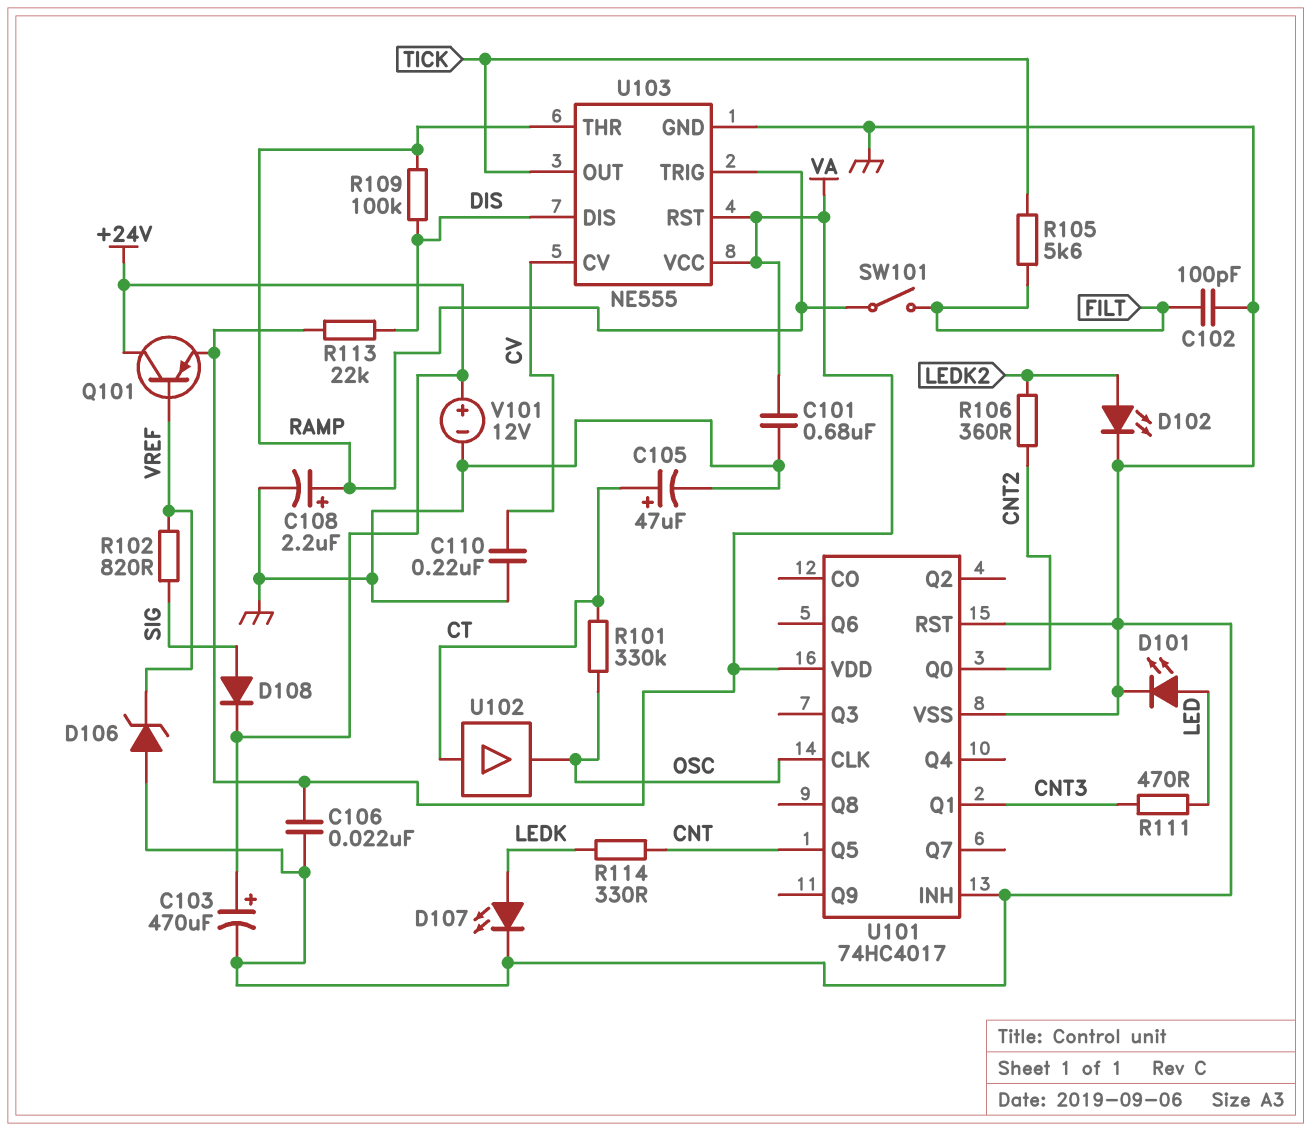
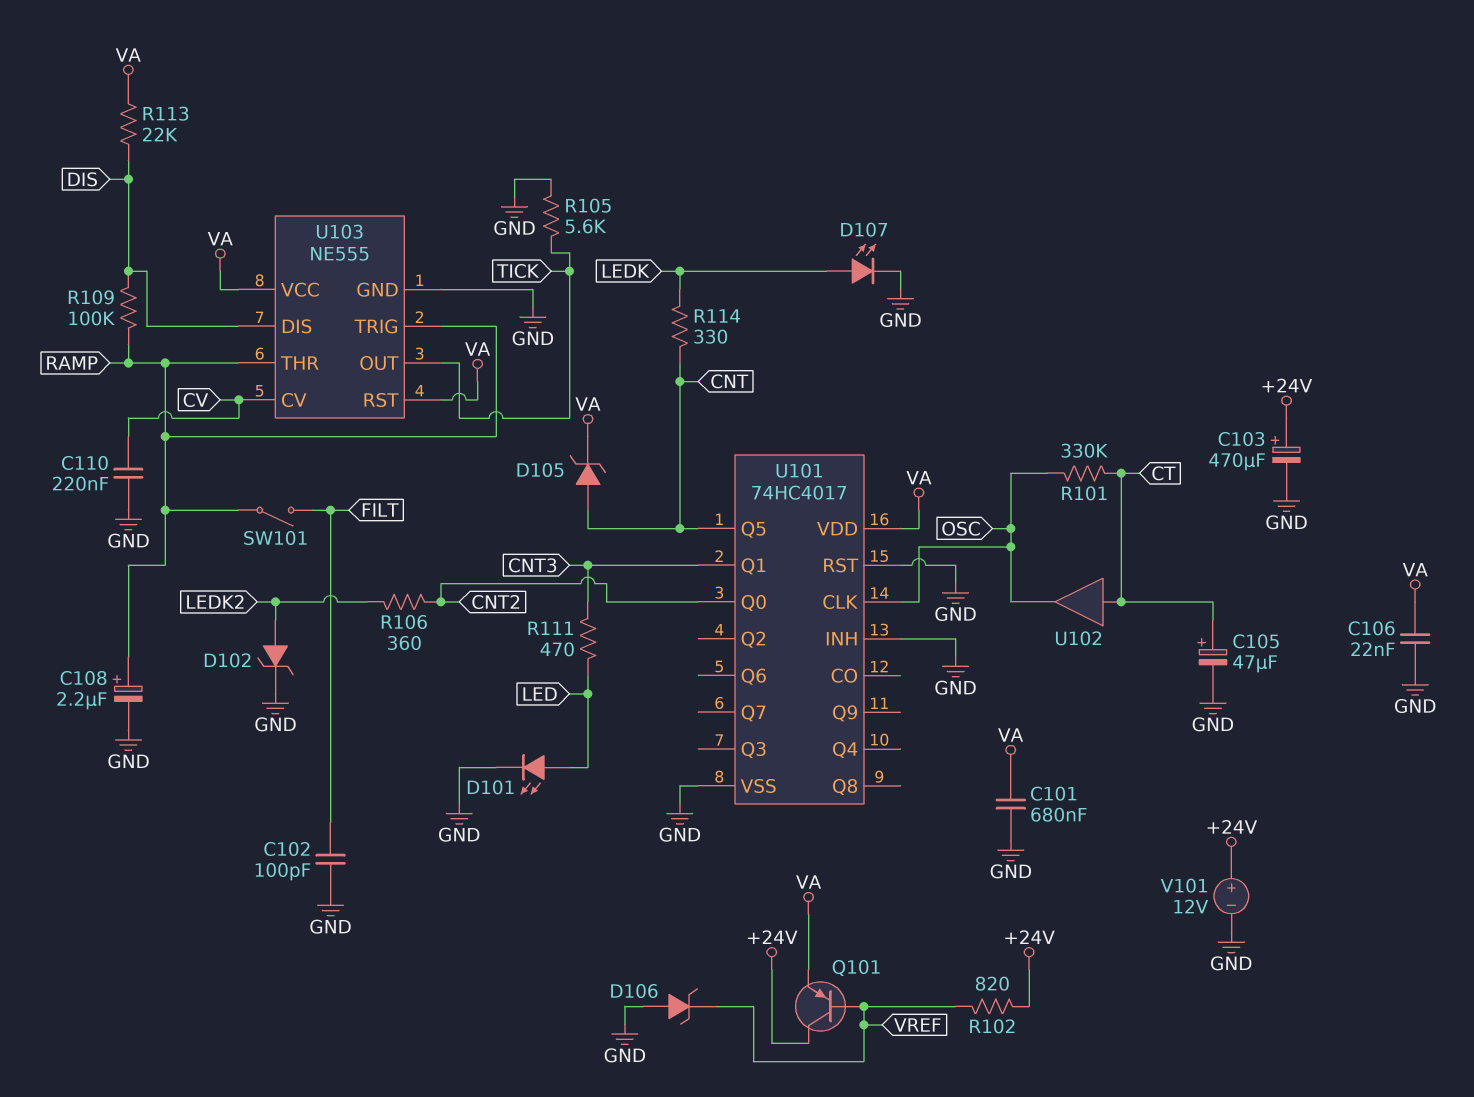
D102: LED (A LEDK2, K GND) -> zener (A LEDK2, K GND)
D105: none -> zener (A CNT, K VA)
D108: diode (A SIG, K +24V) -> none
R102: 820 (SIG, VREF) -> 820 (+24V, VREF)
R105: 5.6k (FILT, TICK) -> 5.6k (GND, TICK)

